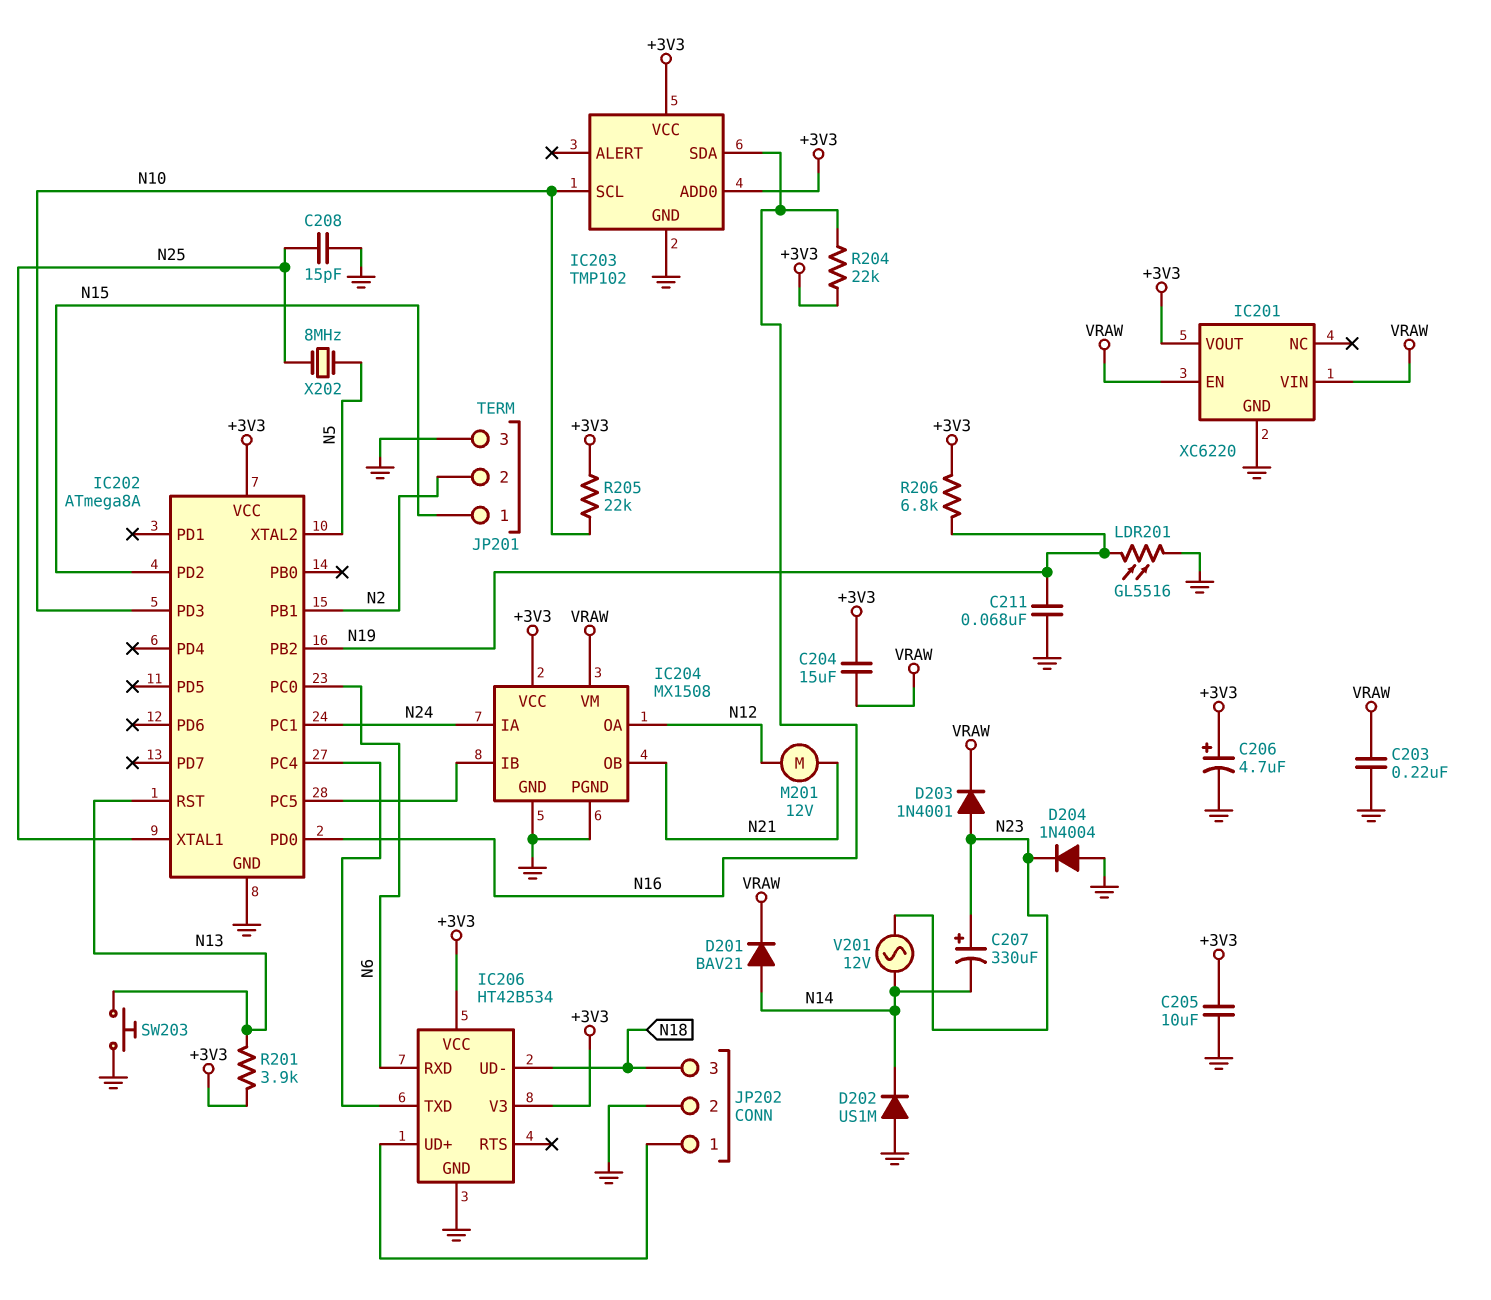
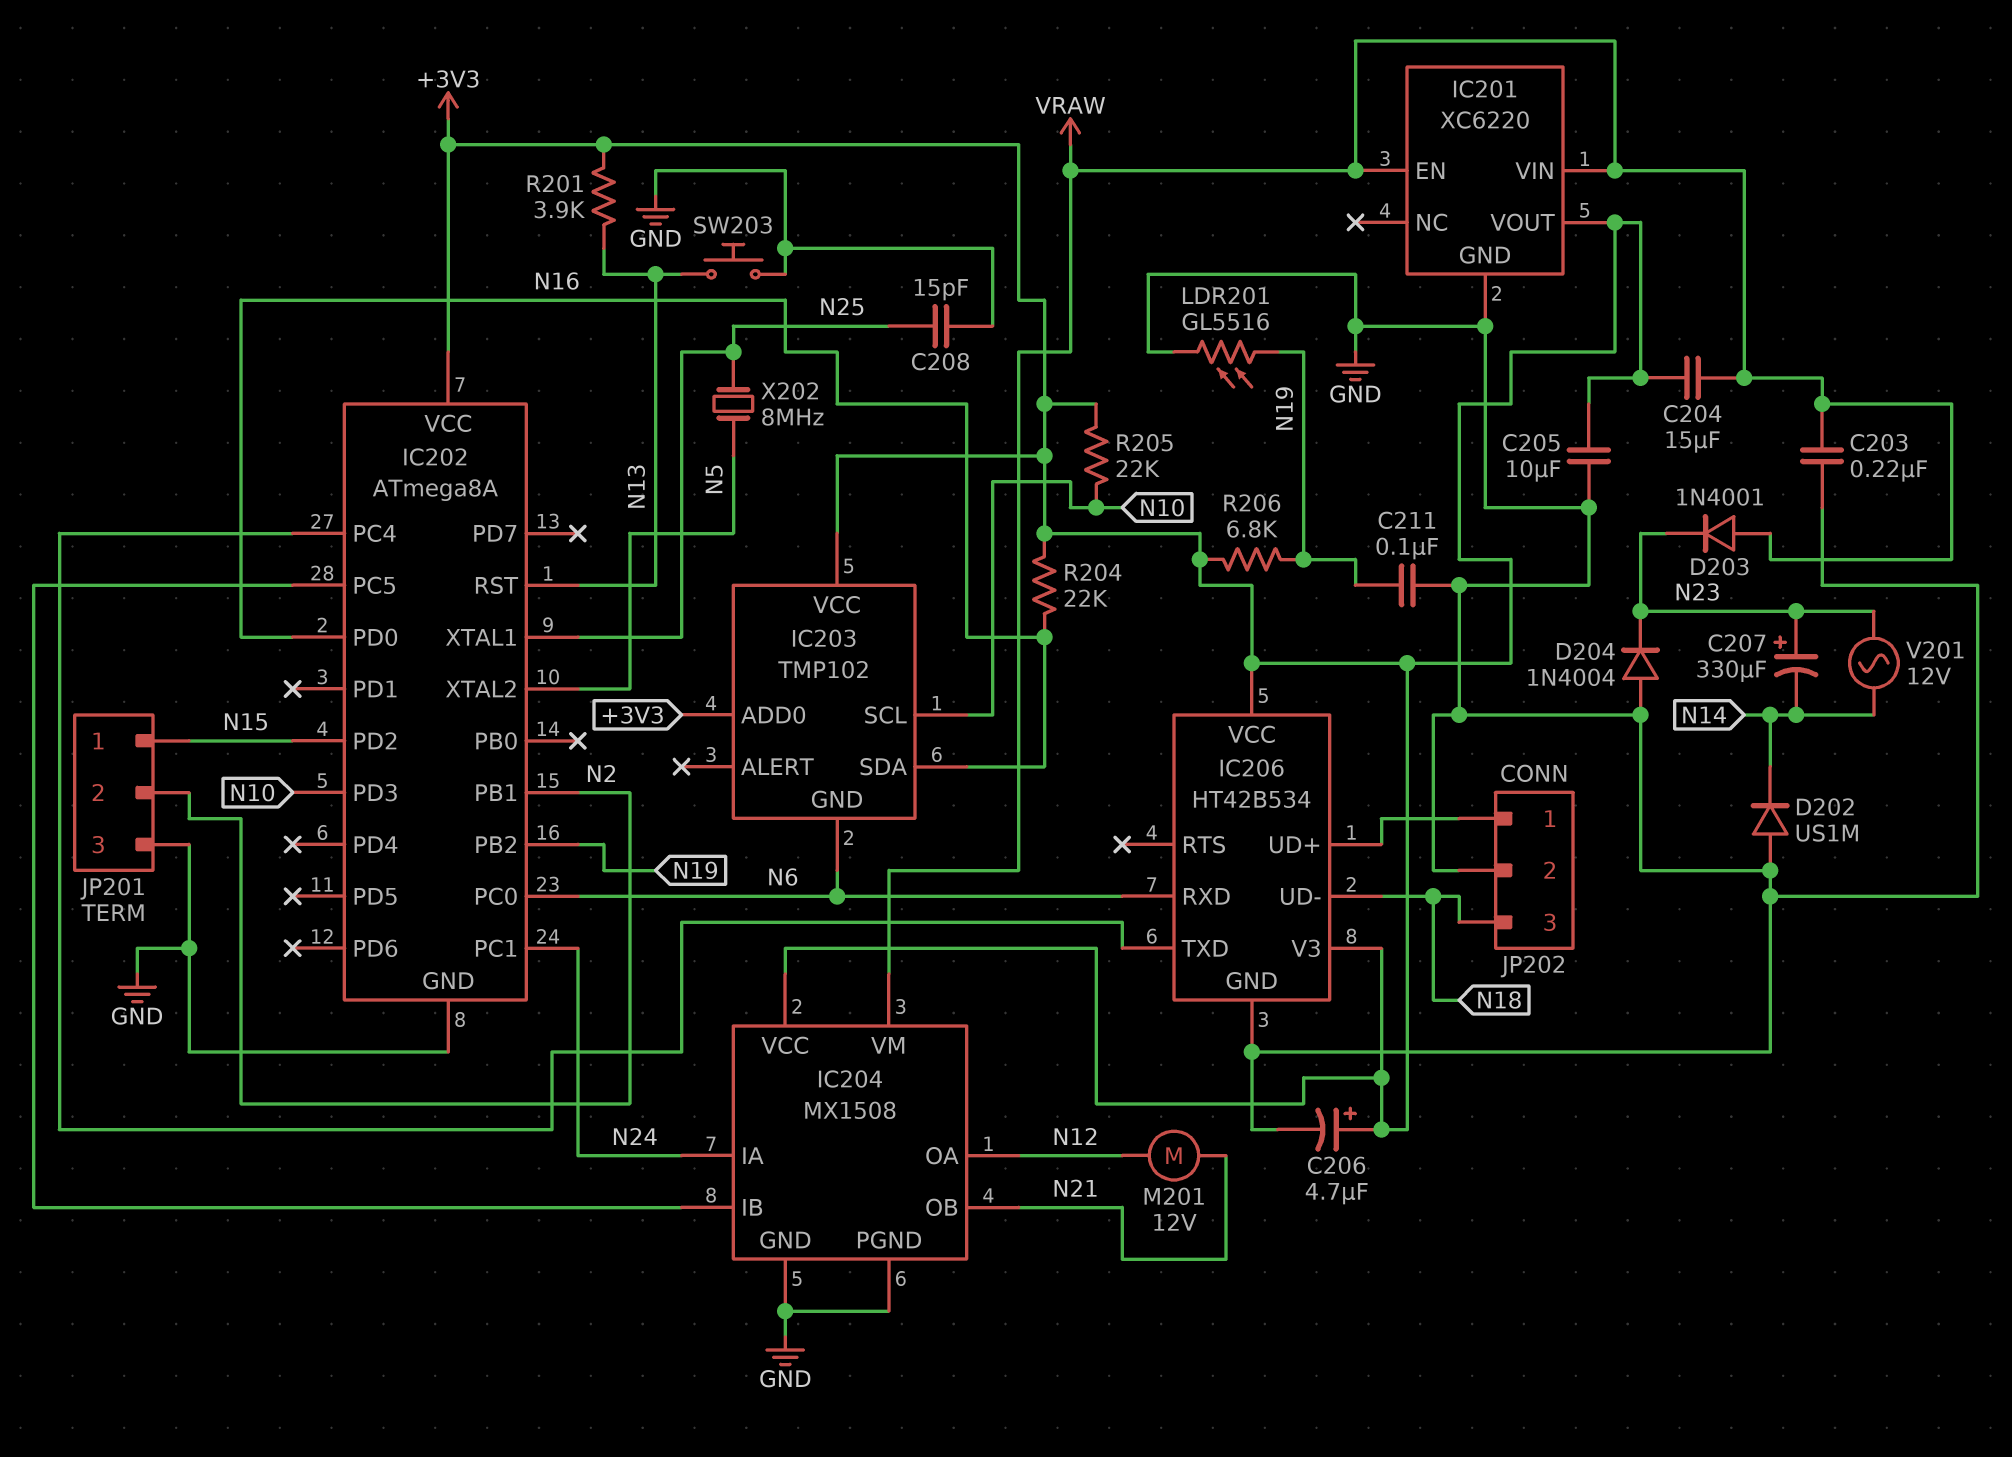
C211: 68nF (GND, N19) -> 100nF (GND, N19)
D201: diode BAV21 (A N14, K VRAW) -> none
D203: diode 1N4001 (A N23, K VRAW) -> diode 1N4001 (A VRAW, K N23)
IC203 pin GND: GND -> N6

